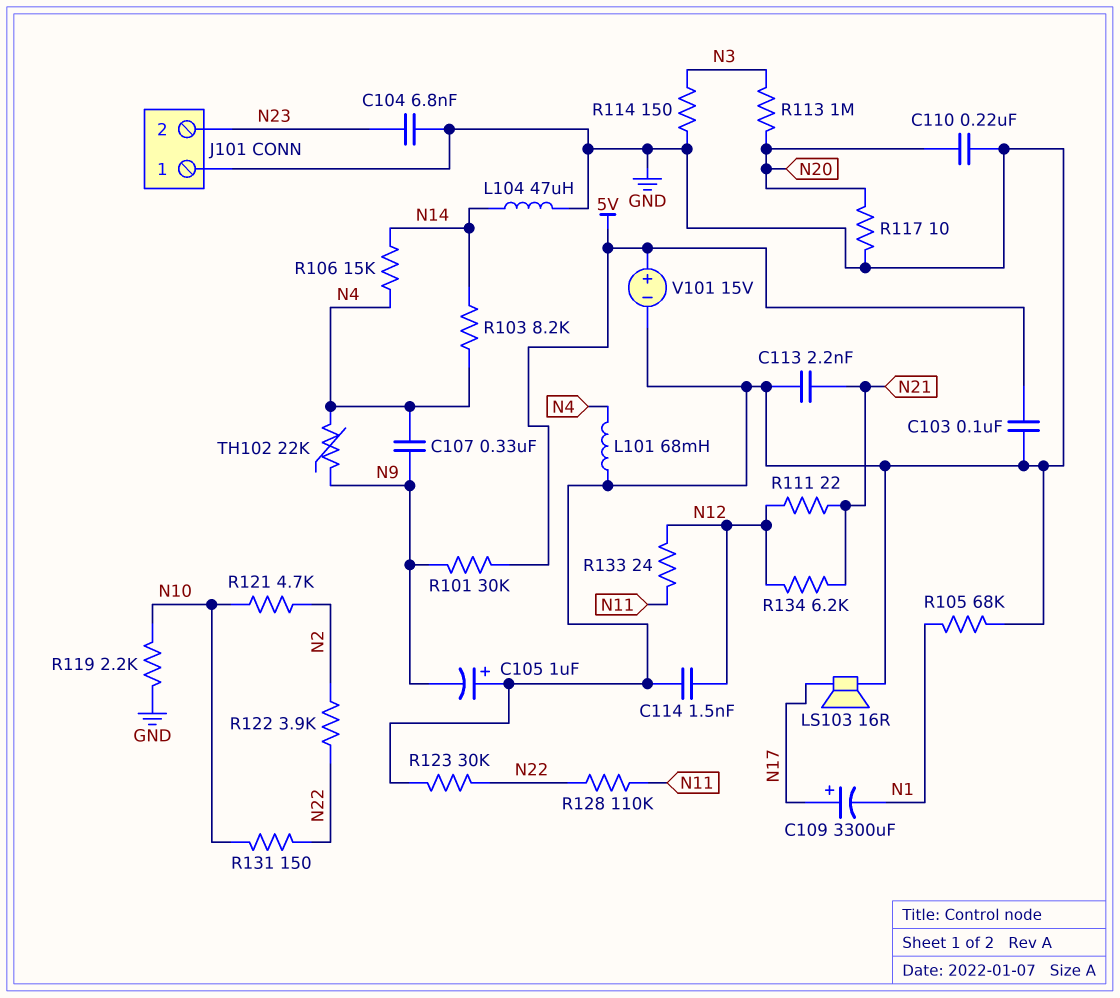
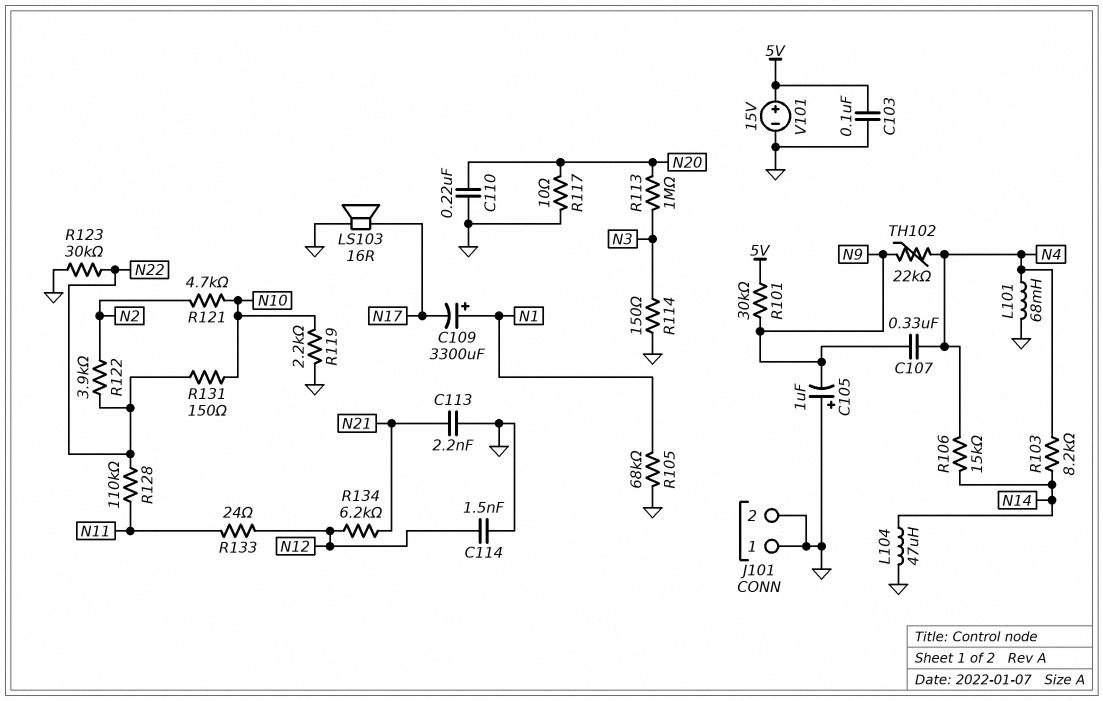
C104: 6.8nF (GND, N23) -> none
C109: 3300uF (plus N17, minus N1) -> 3300uF (plus N1, minus N17)
J101 pin 2: N23 -> GND
R111: 22 (N12, N21) -> none

